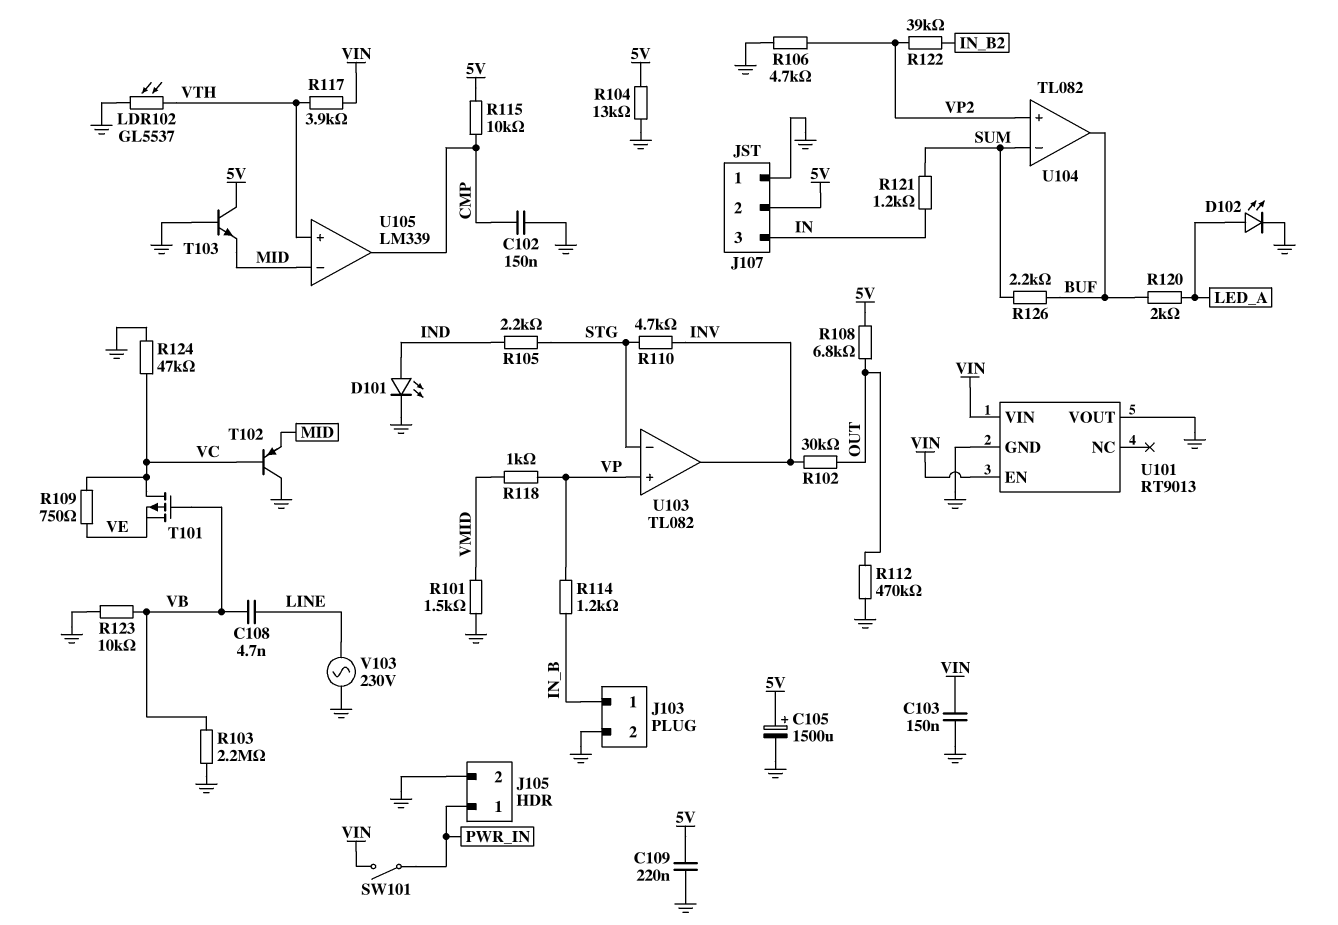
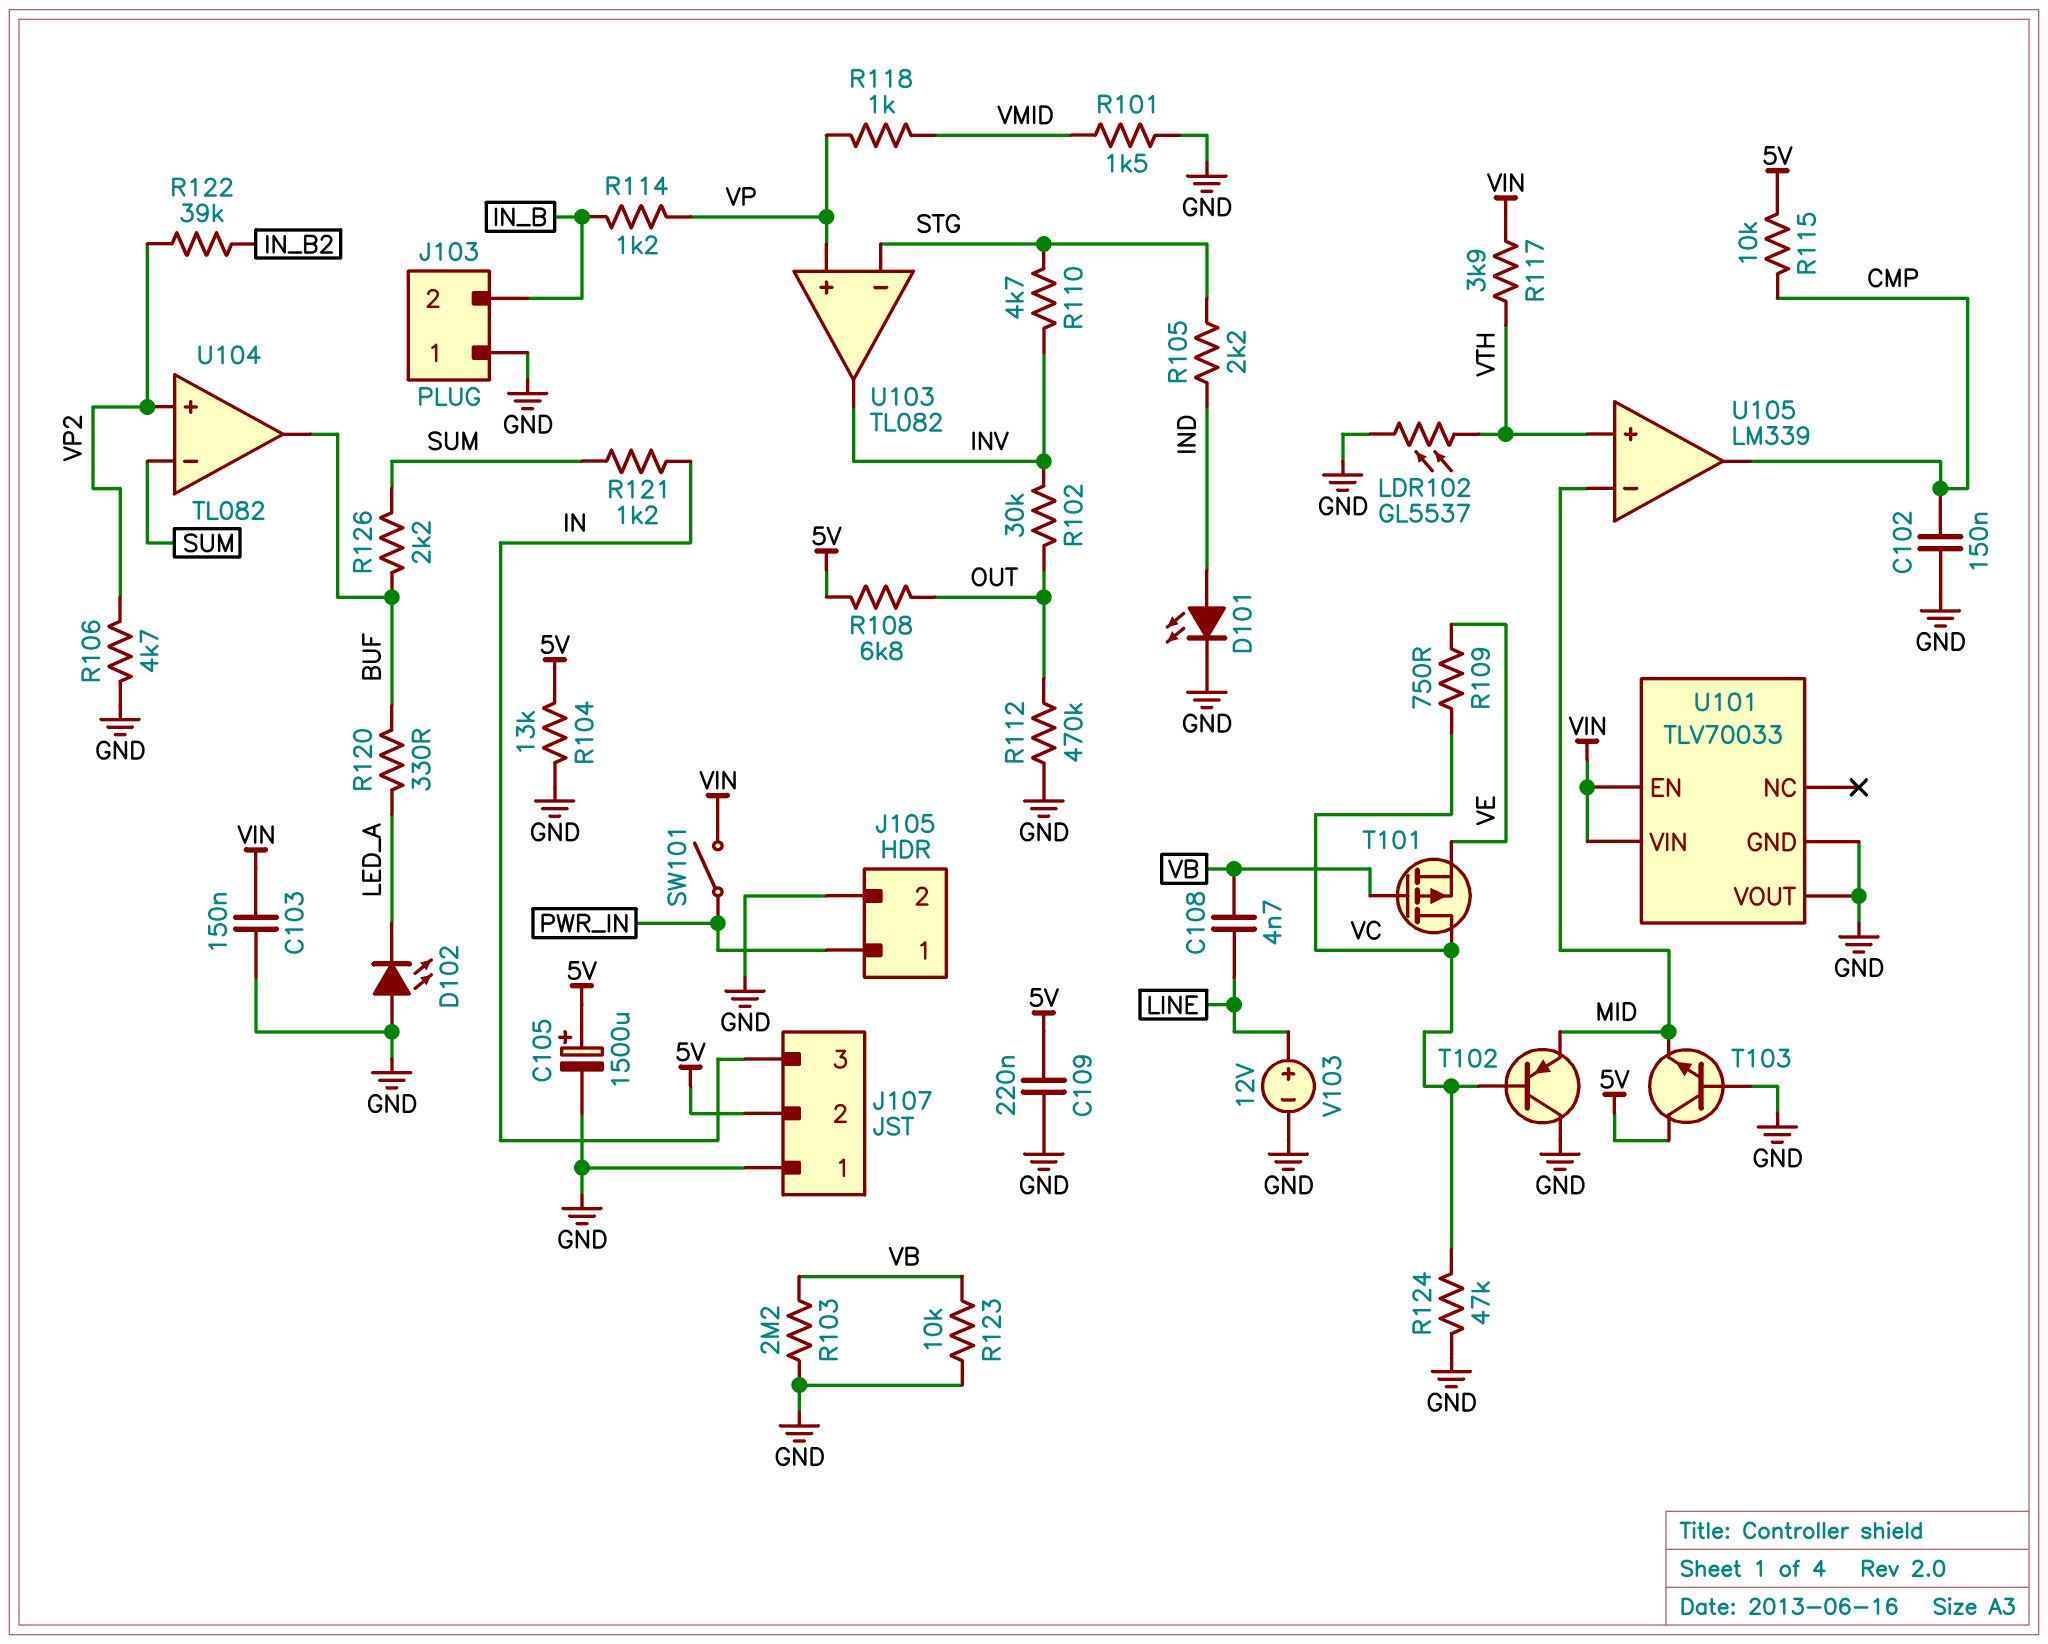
D102: LED (A LED_A, K GND) -> LED (A GND, K LED_A)
J103 pin 1: IN_B -> GND
J103 pin 2: GND -> IN_B
R120: 2k (BUF, LED_A) -> 330 (BUF, LED_A)
U101: RT9013 -> TLV70033
V103: AC 230V (GND, LINE) -> 12V (plus LINE, minus GND)

